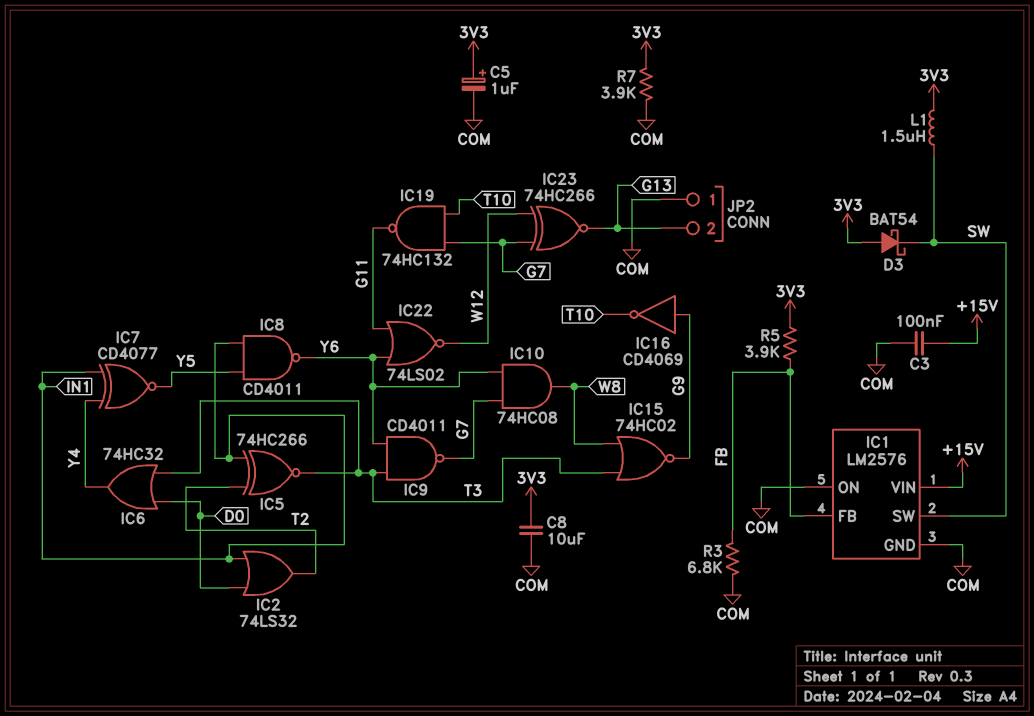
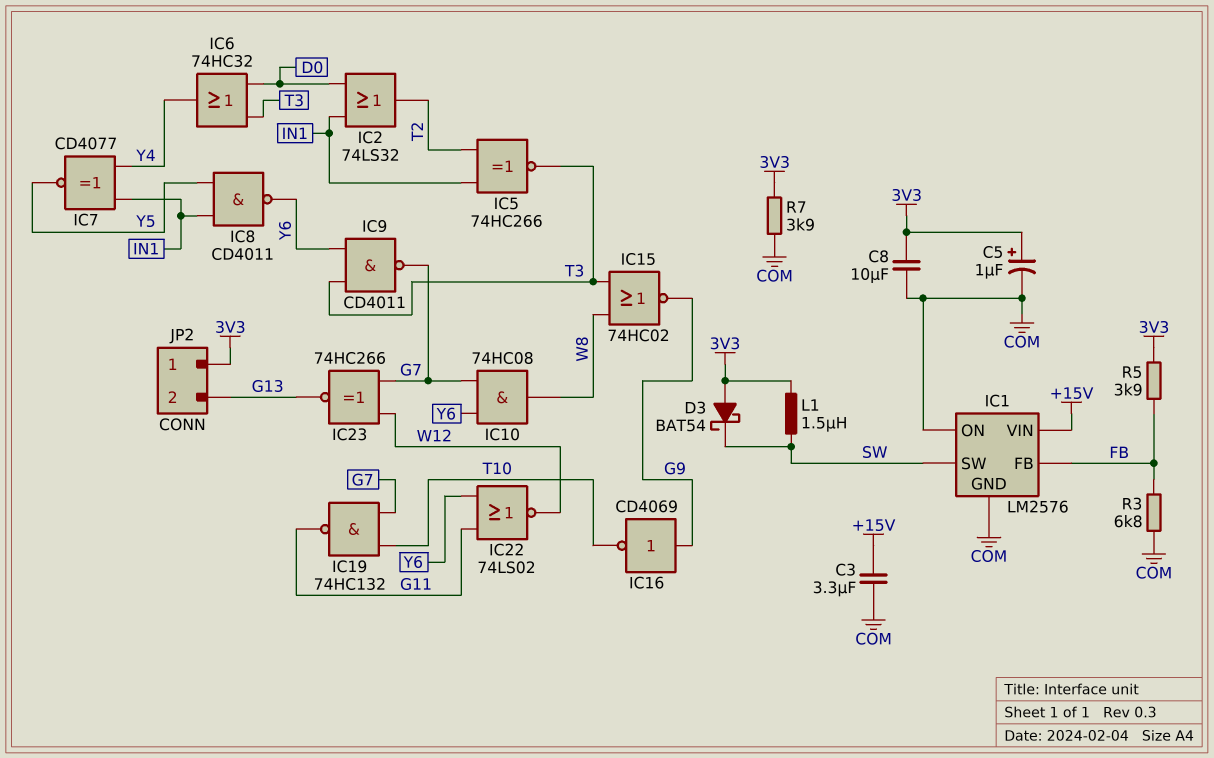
C3: 100nF (+15V, COM) -> 3.3uF (+15V, COM)
JP2 pin 1: COM -> 3V3

